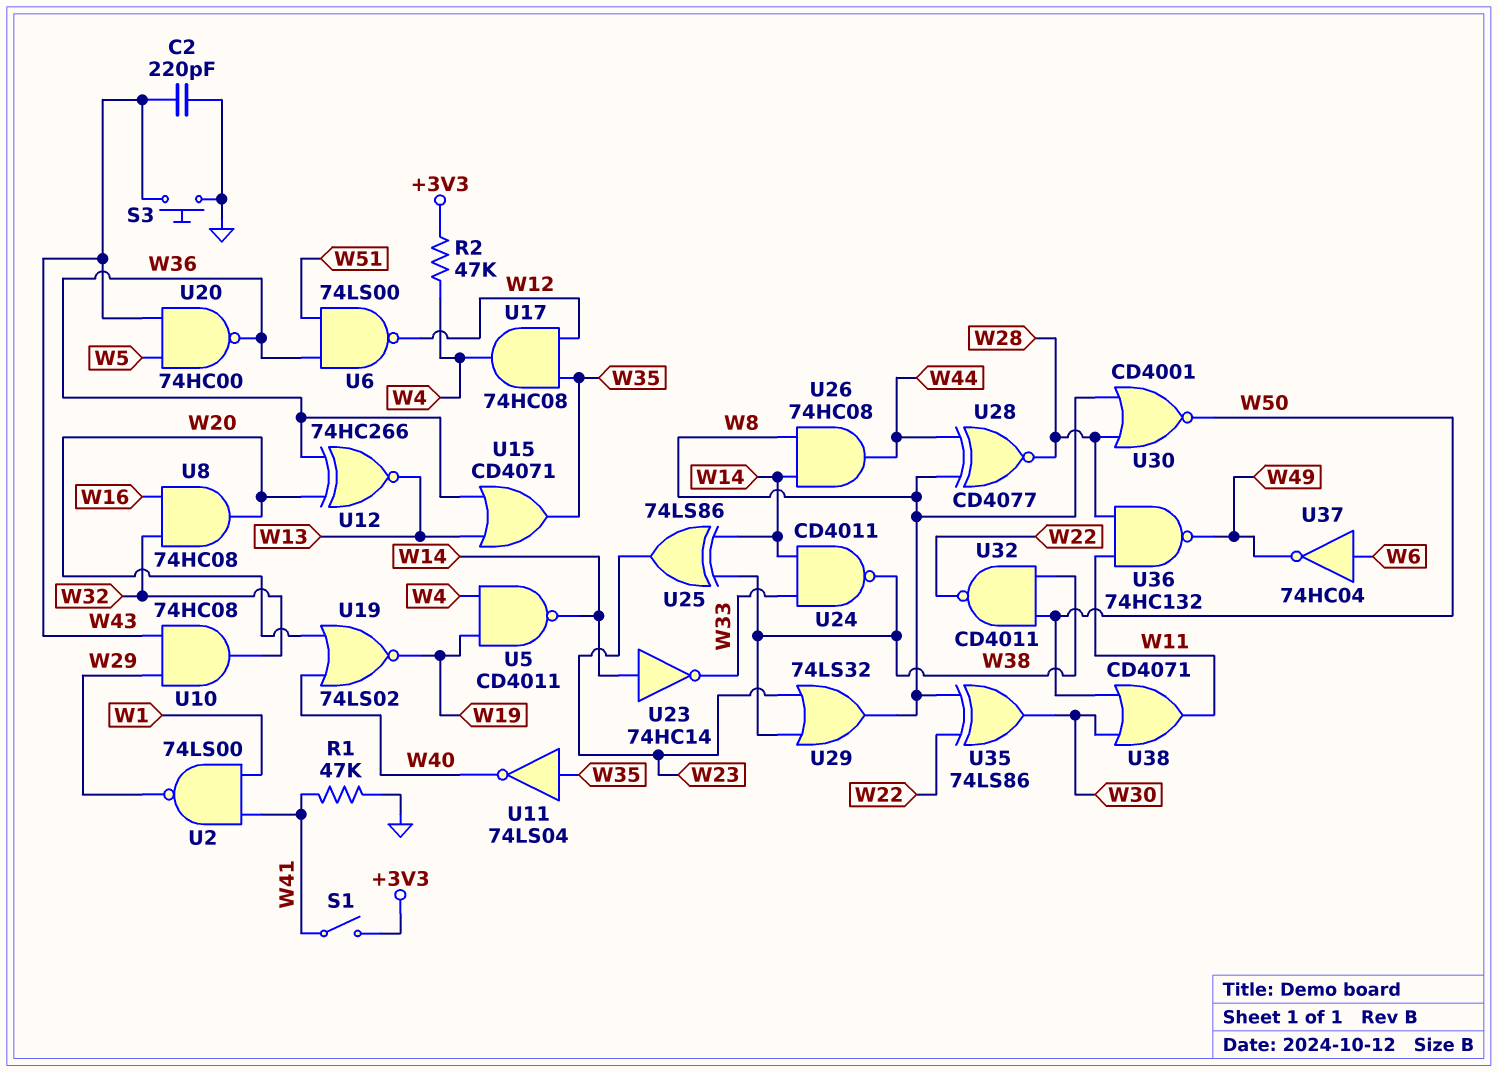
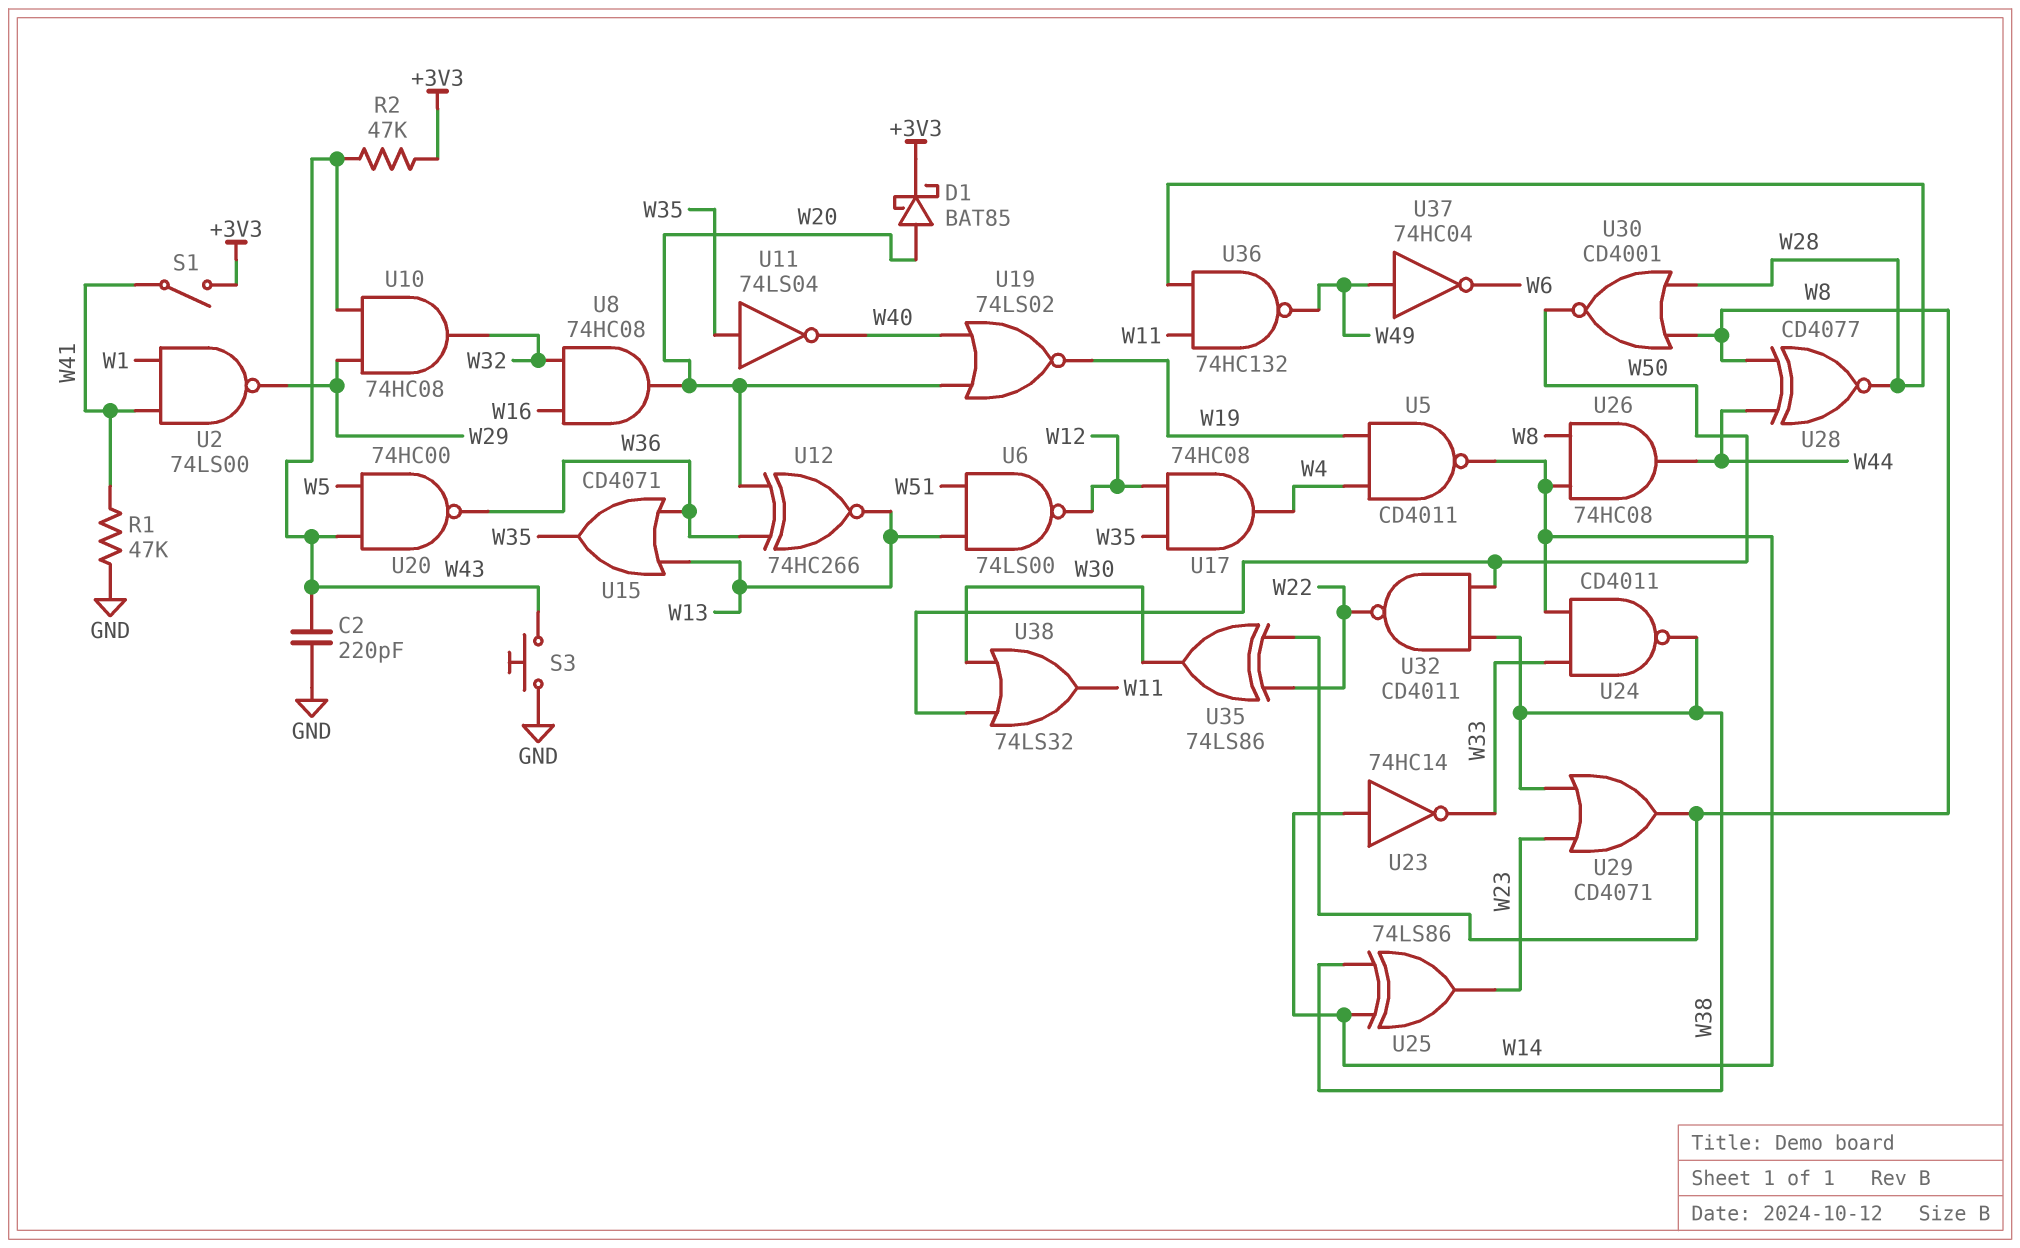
D1: none -> schottky BAT85 (A W20, K +3V3)
R2: 47k (+3V3, W4) -> 47k (+3V3, W43)
U6: NAND 74LS00 (in W36, in W51, out W12) -> NAND 74LS00 (in W13, in W51, out W12)
U29: OR 74LS32 (in W23, in W38, out W8) -> OR CD4071 (in W23, in W38, out W8)
U37: NOT 74HC04 (in W6, out W49) -> NOT 74HC04 (in W49, out W6)
U38: OR CD4071 (in W30, in W50, out W11) -> OR 74LS32 (in W30, in W50, out W11)

